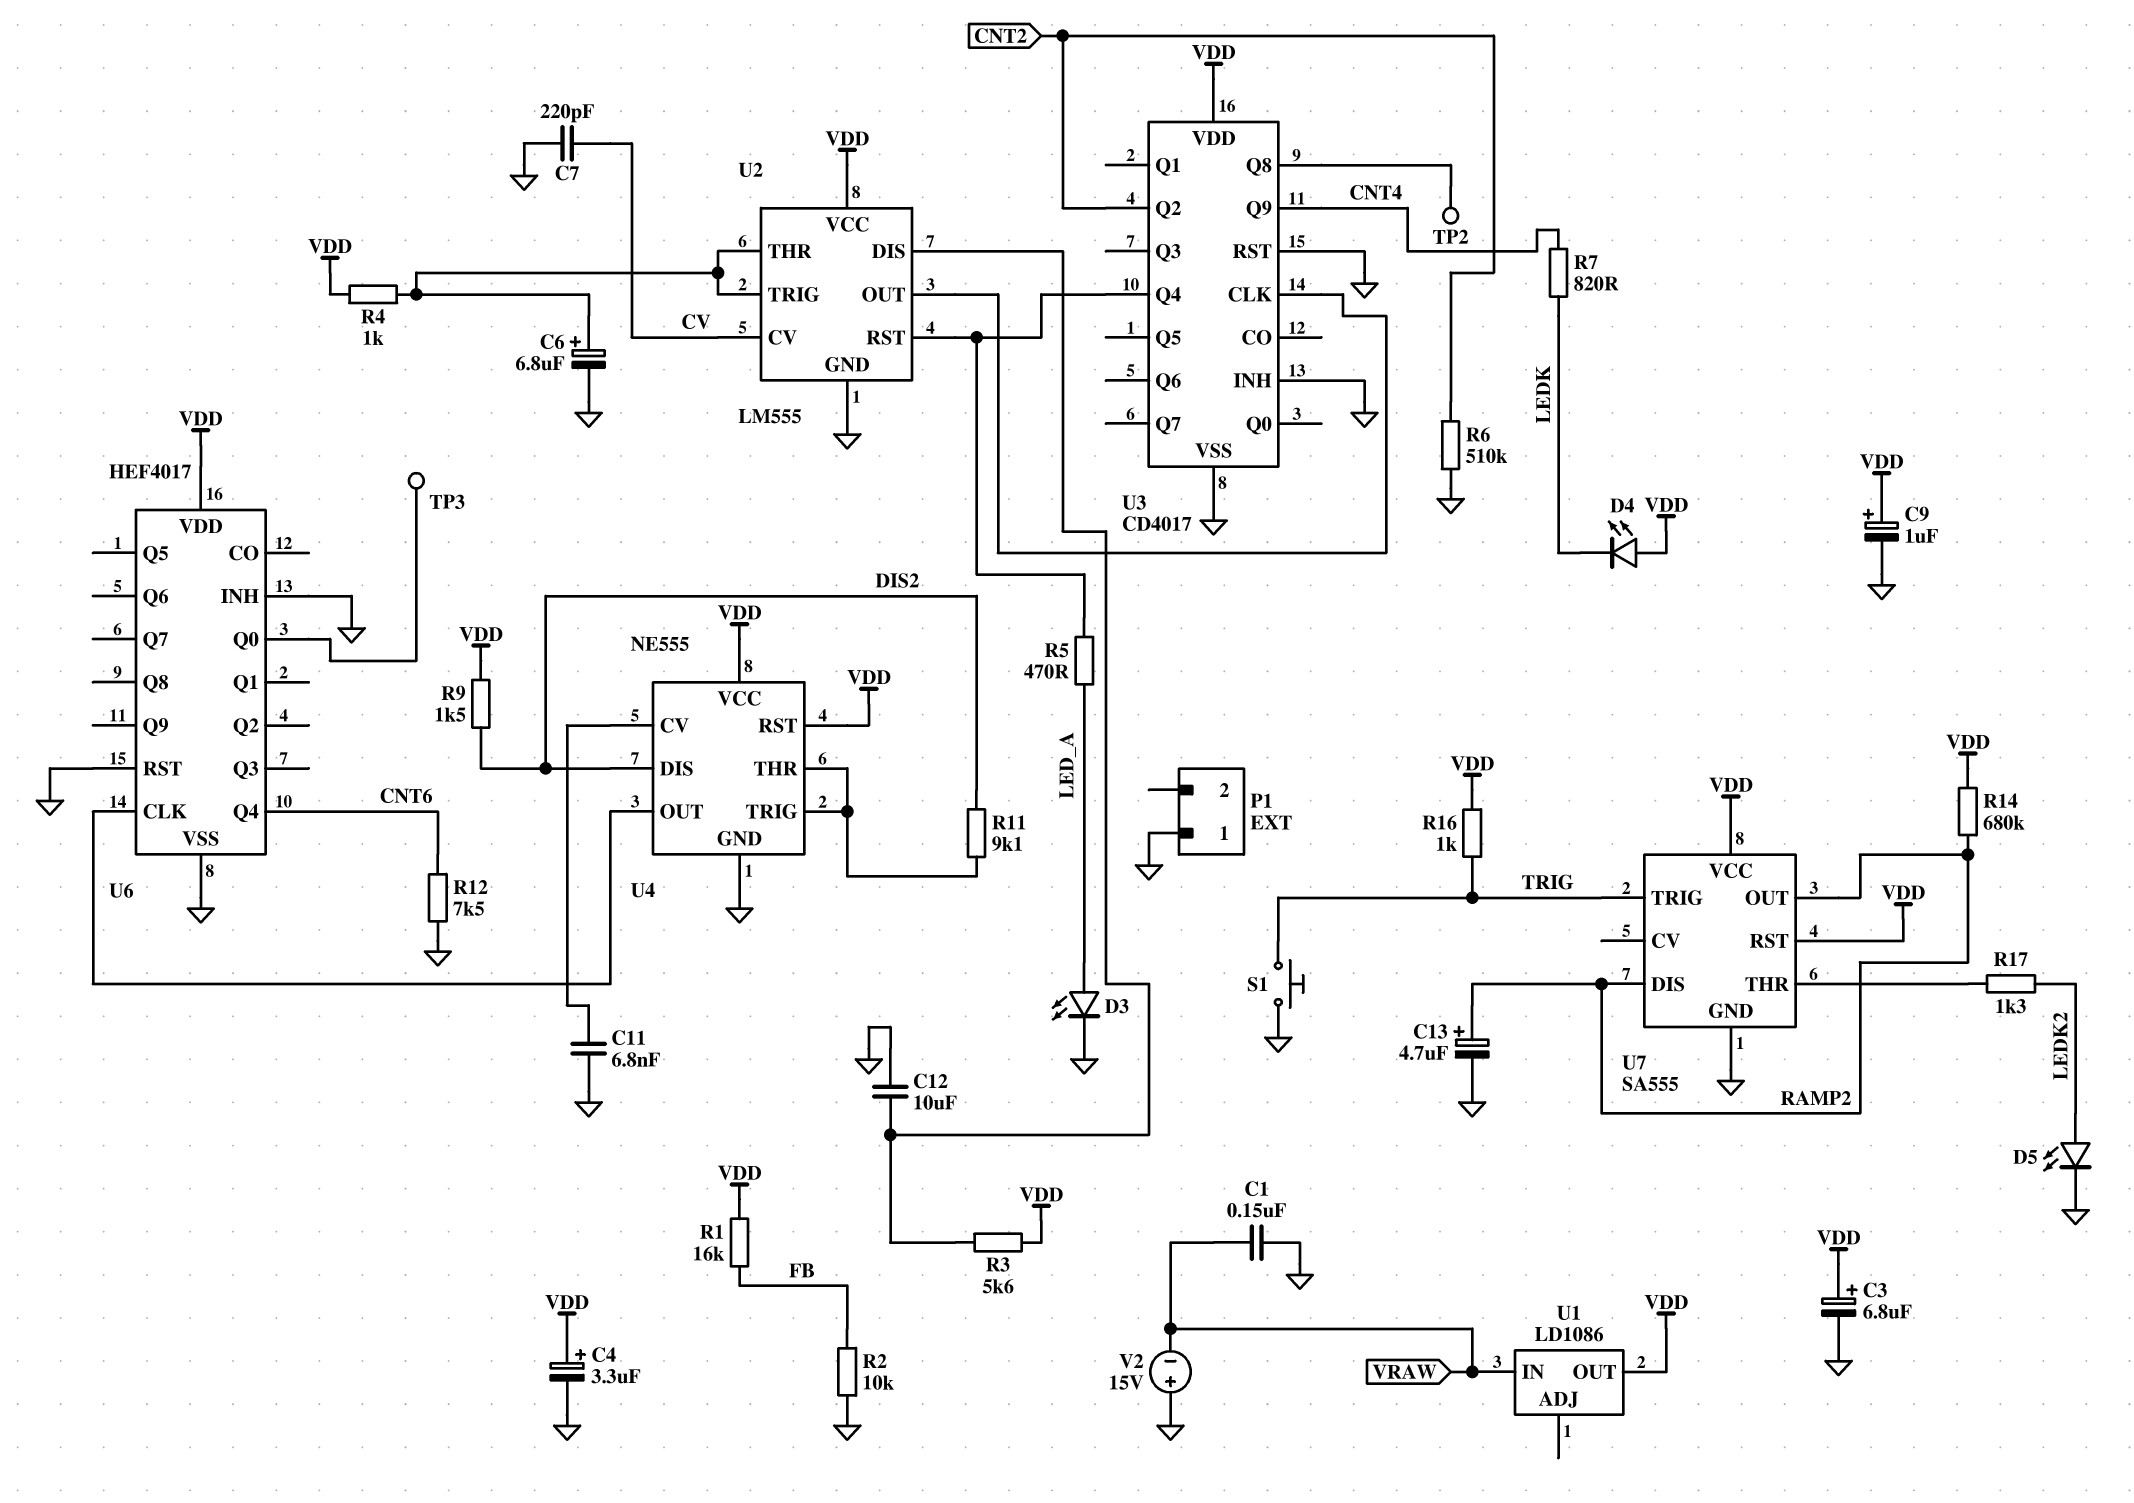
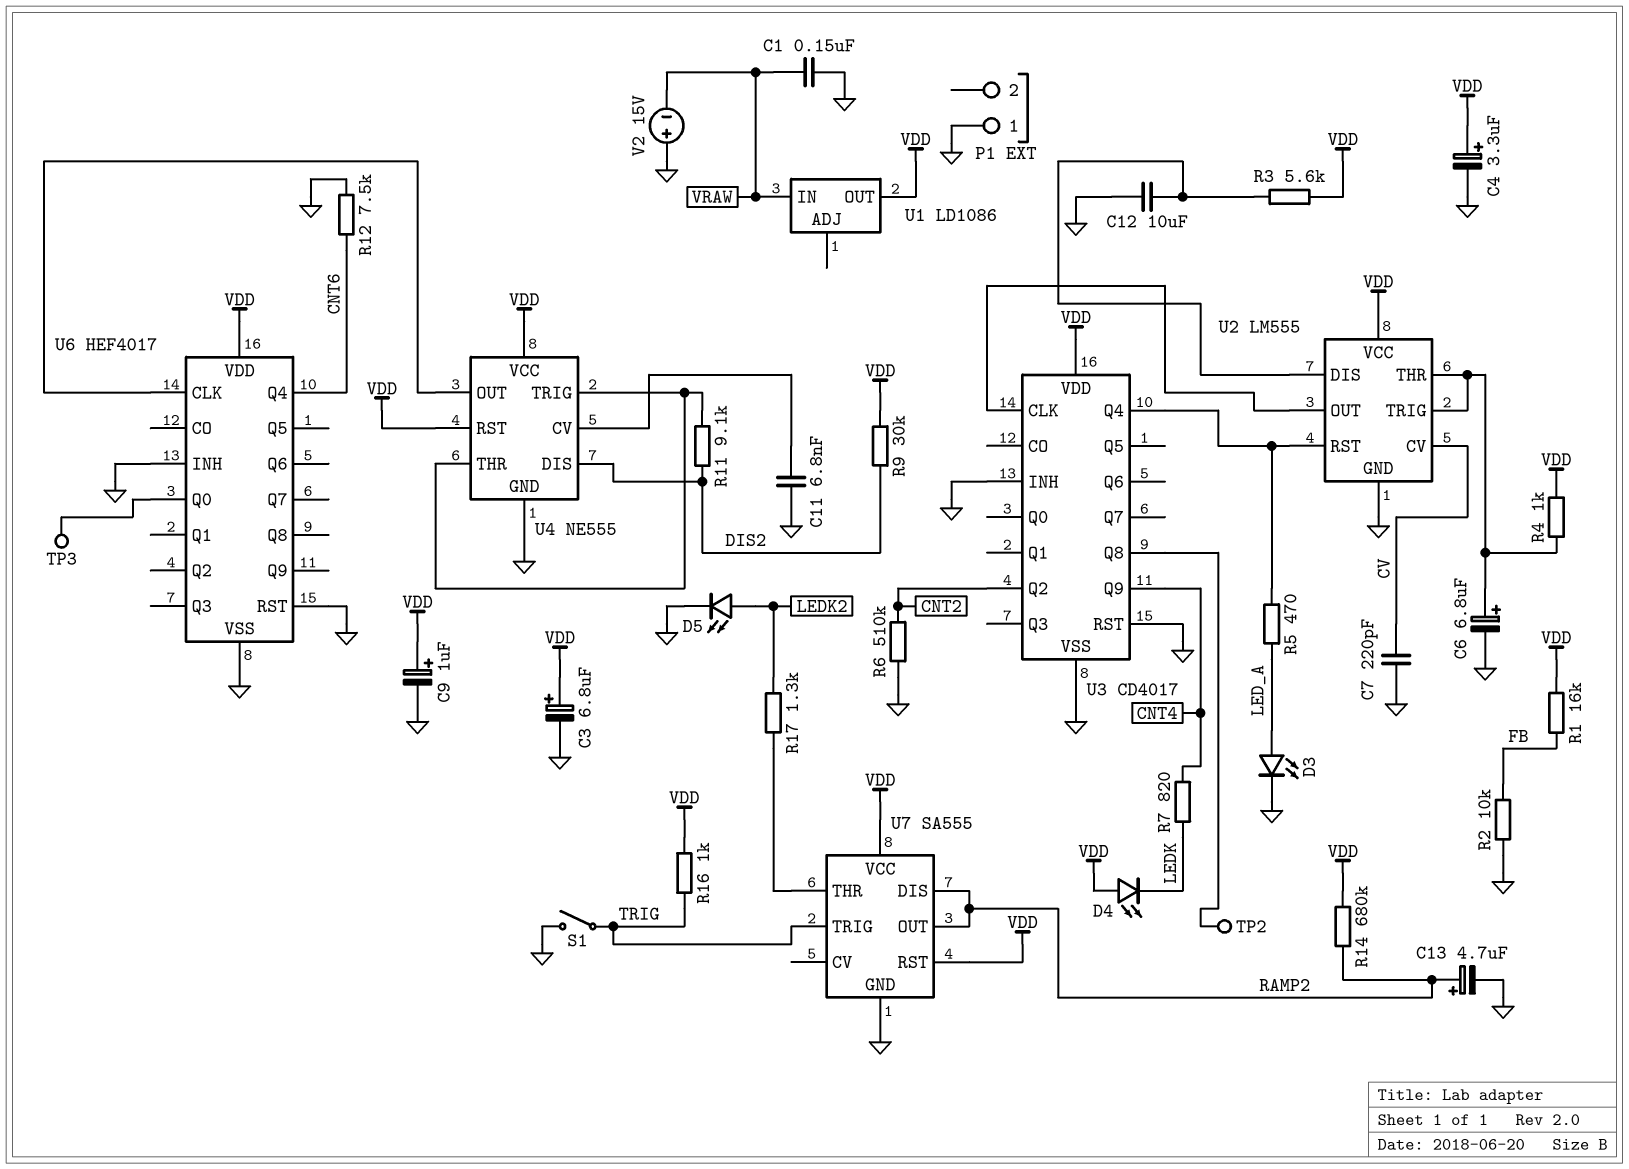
R9: 1.5k (DIS2, VDD) -> 30k (DIS2, VDD)
S1: button (GND, TRIG) -> switch (GND, TRIG)

